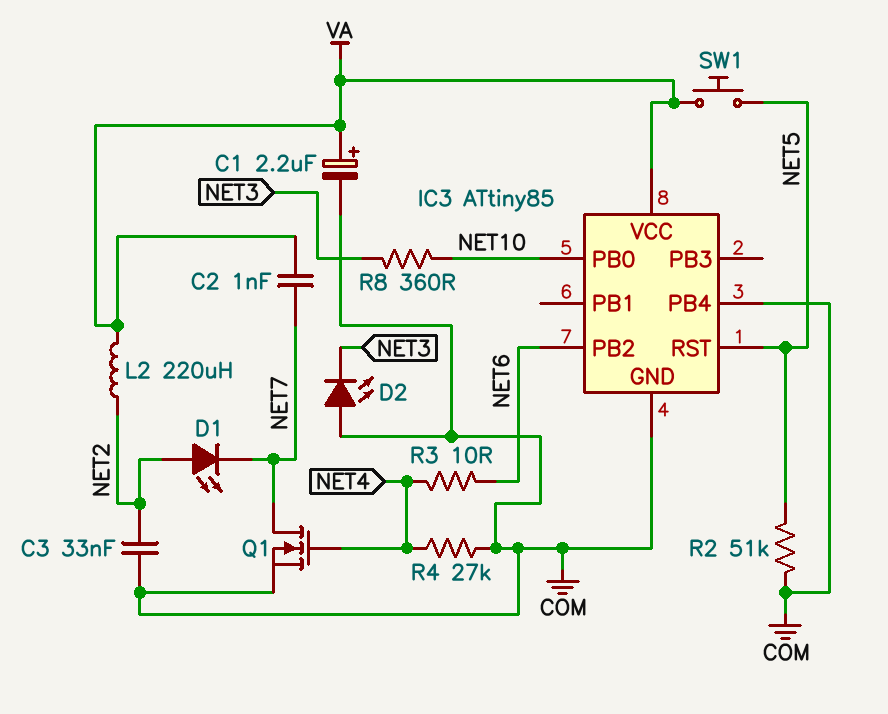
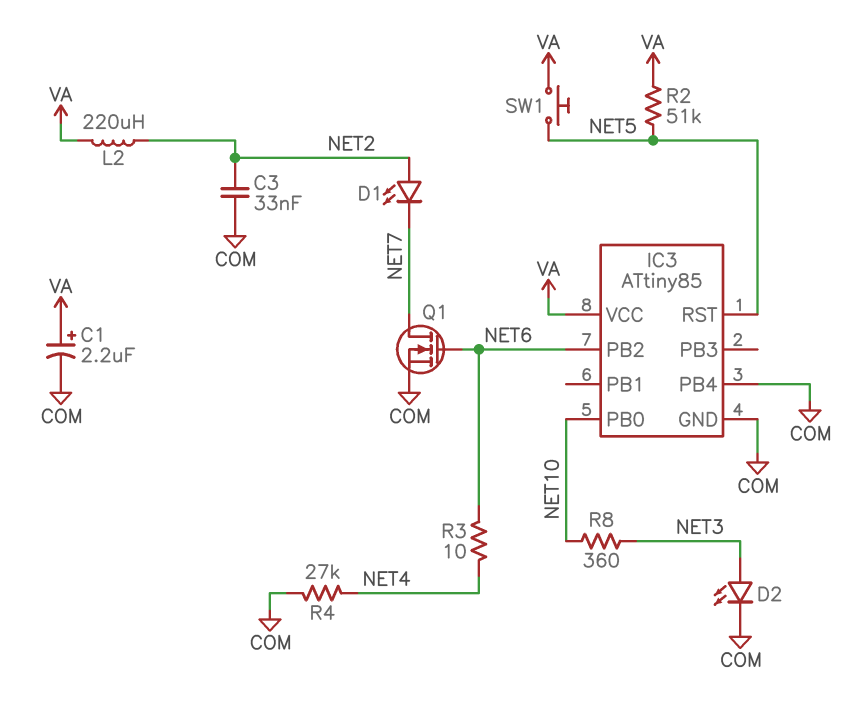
C2: 1nF (NET7, VA) -> none
D2: LED (A COM, K NET3) -> LED (A NET3, K COM)
Q1: NMOS (G NET4, D NET7, S COM) -> NMOS (G NET6, D NET7, S COM)
R2: 51k (COM, NET5) -> 51k (NET5, VA)

